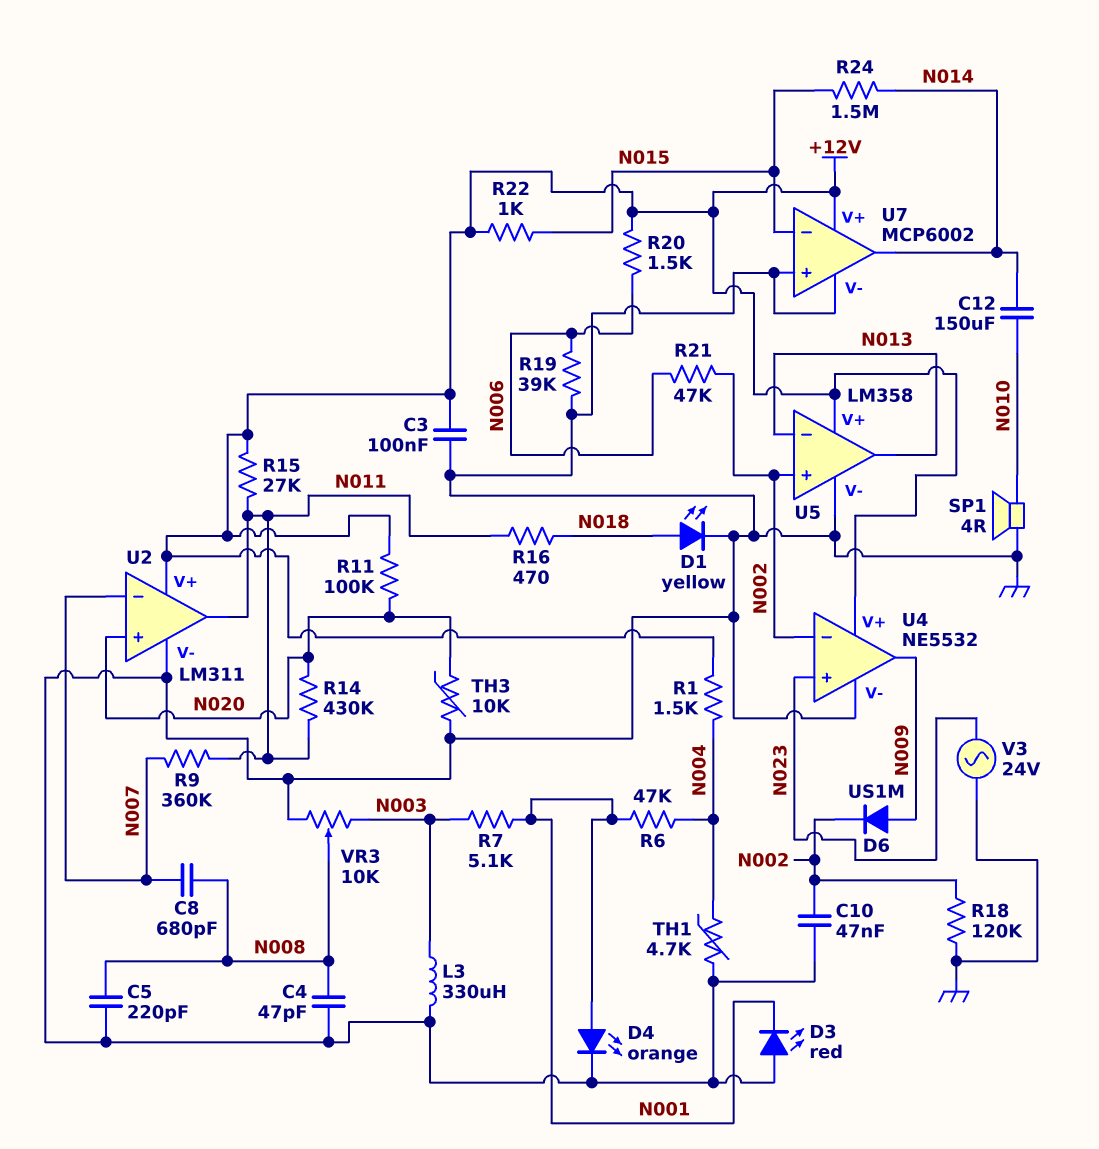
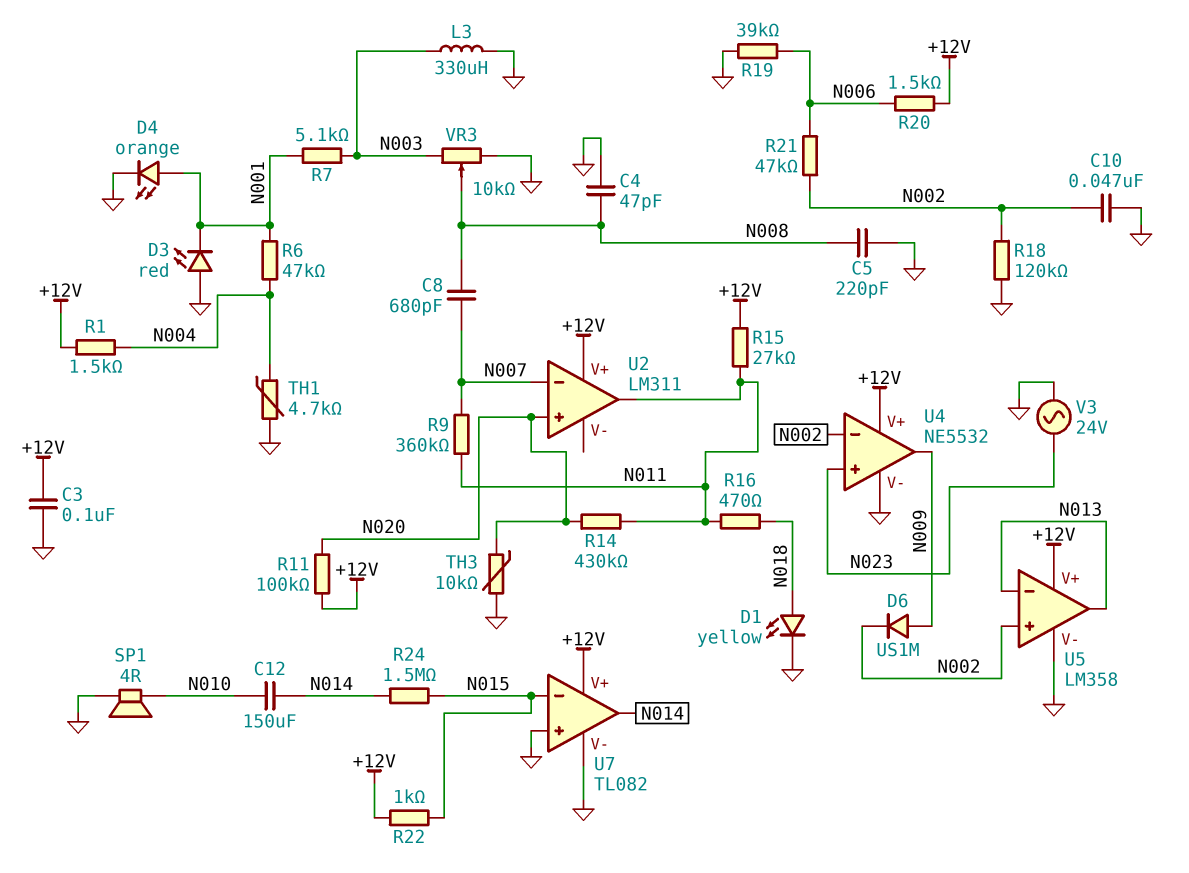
U2 pin V-: GND -> none
U7: MCP6002 -> TL082

